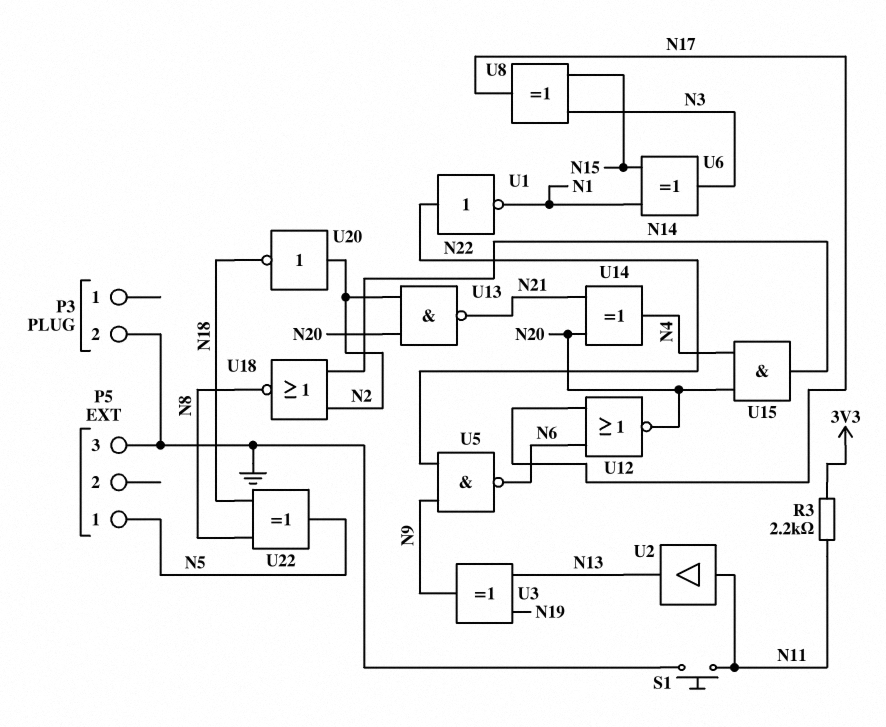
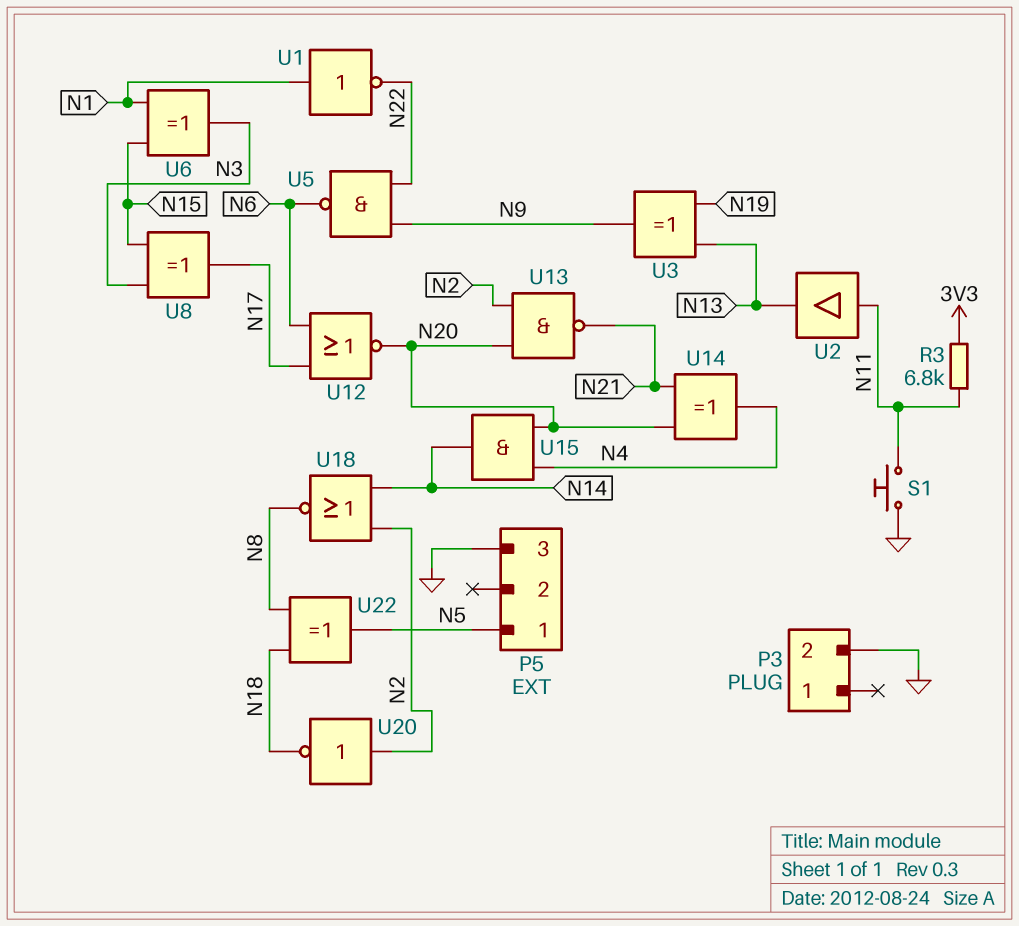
R3: 2.2k (3V3, N11) -> 6.8k (3V3, N11)
U1: NOT (in N22, out N1) -> NOT (in N1, out N22)

